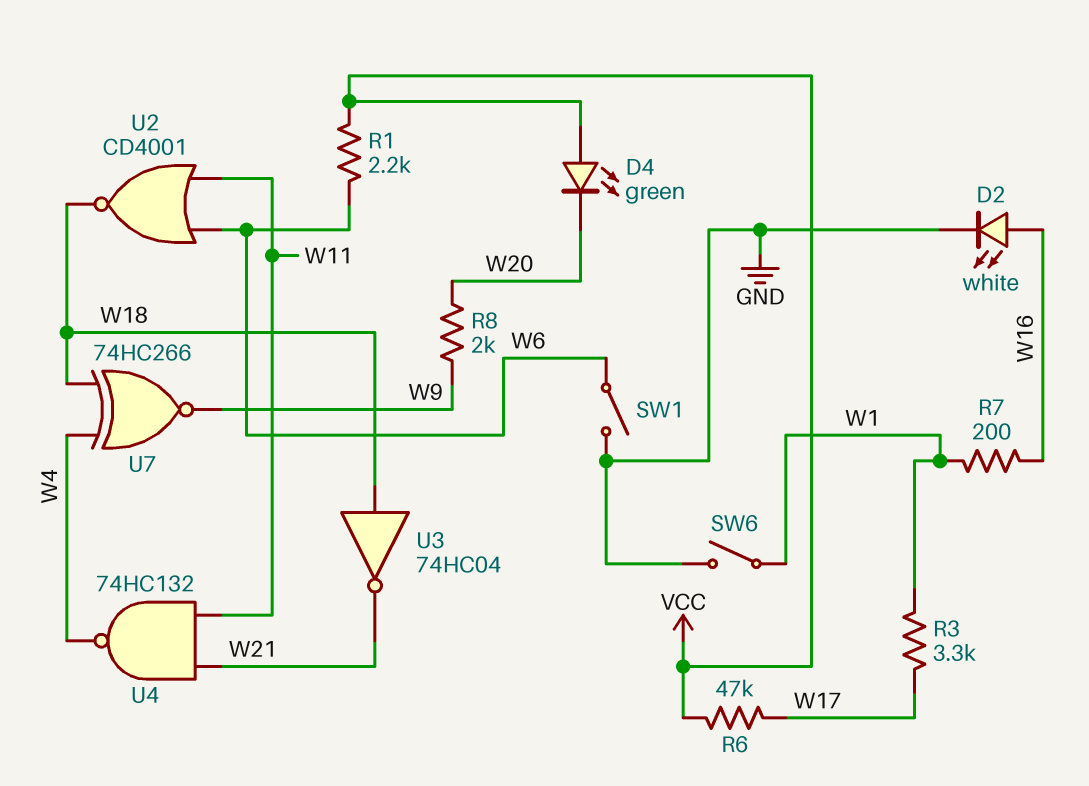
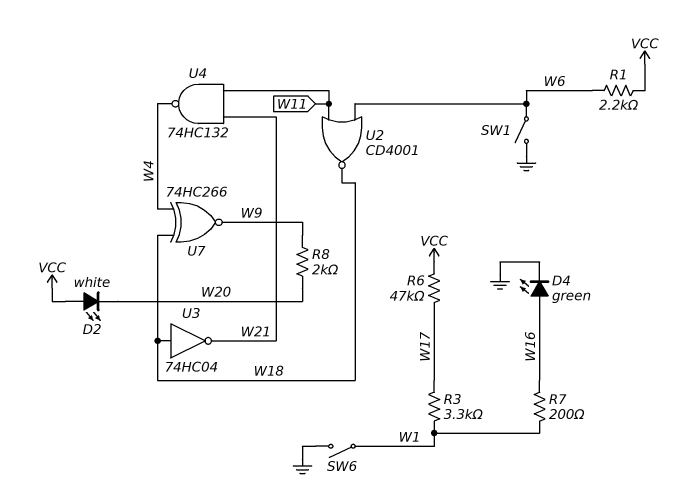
D2: LED white (A W16, K GND) -> LED white (A VCC, K W20)
D4: LED green (A VCC, K W20) -> LED green (A W16, K GND)

